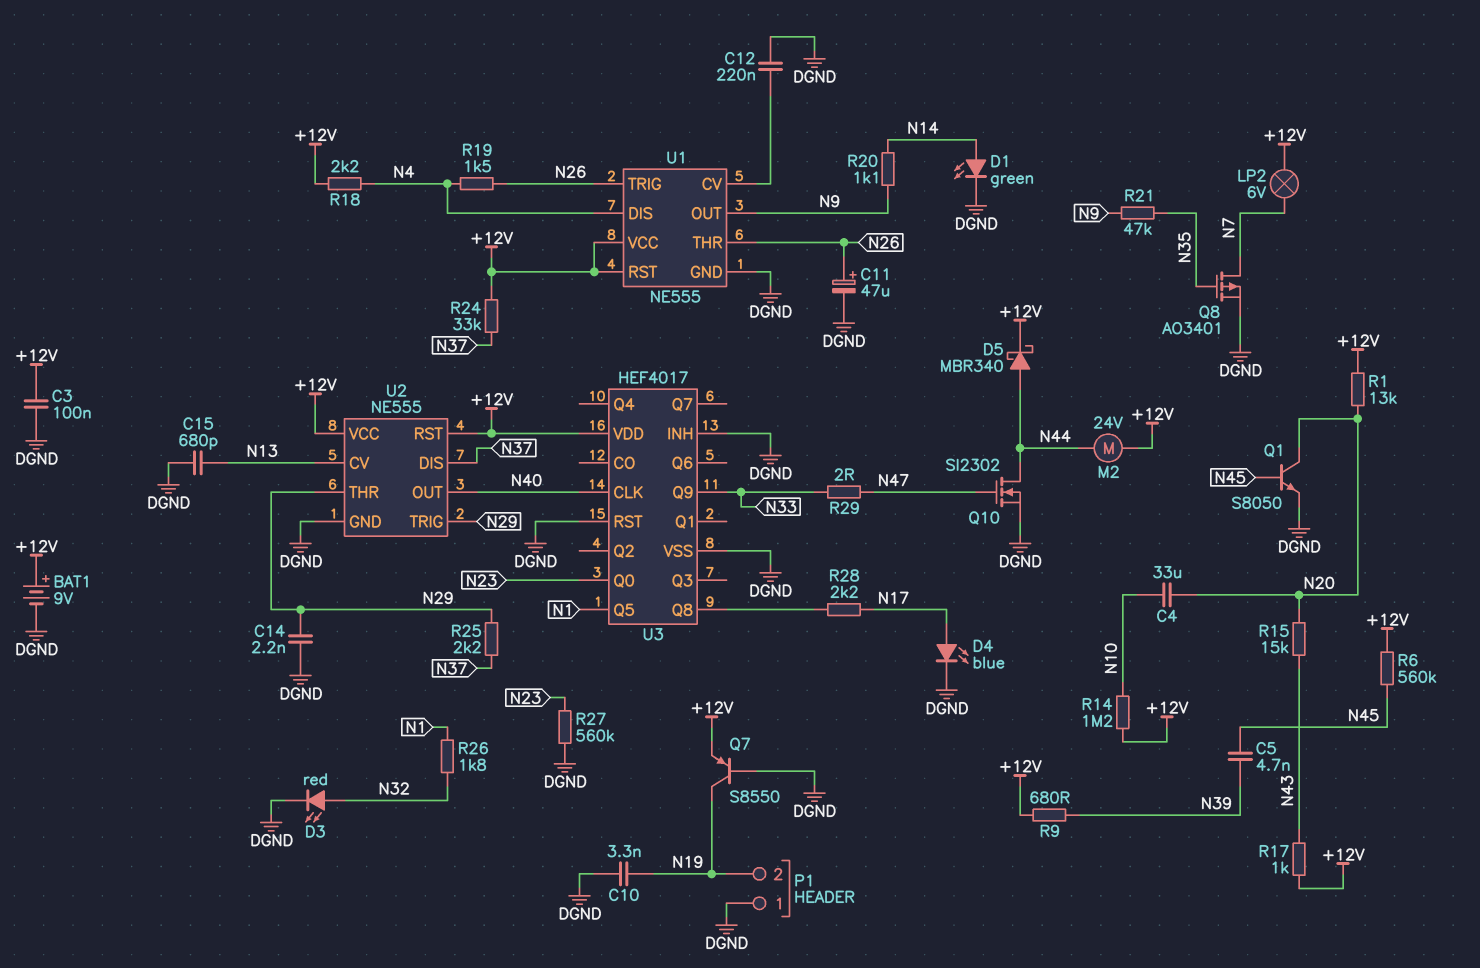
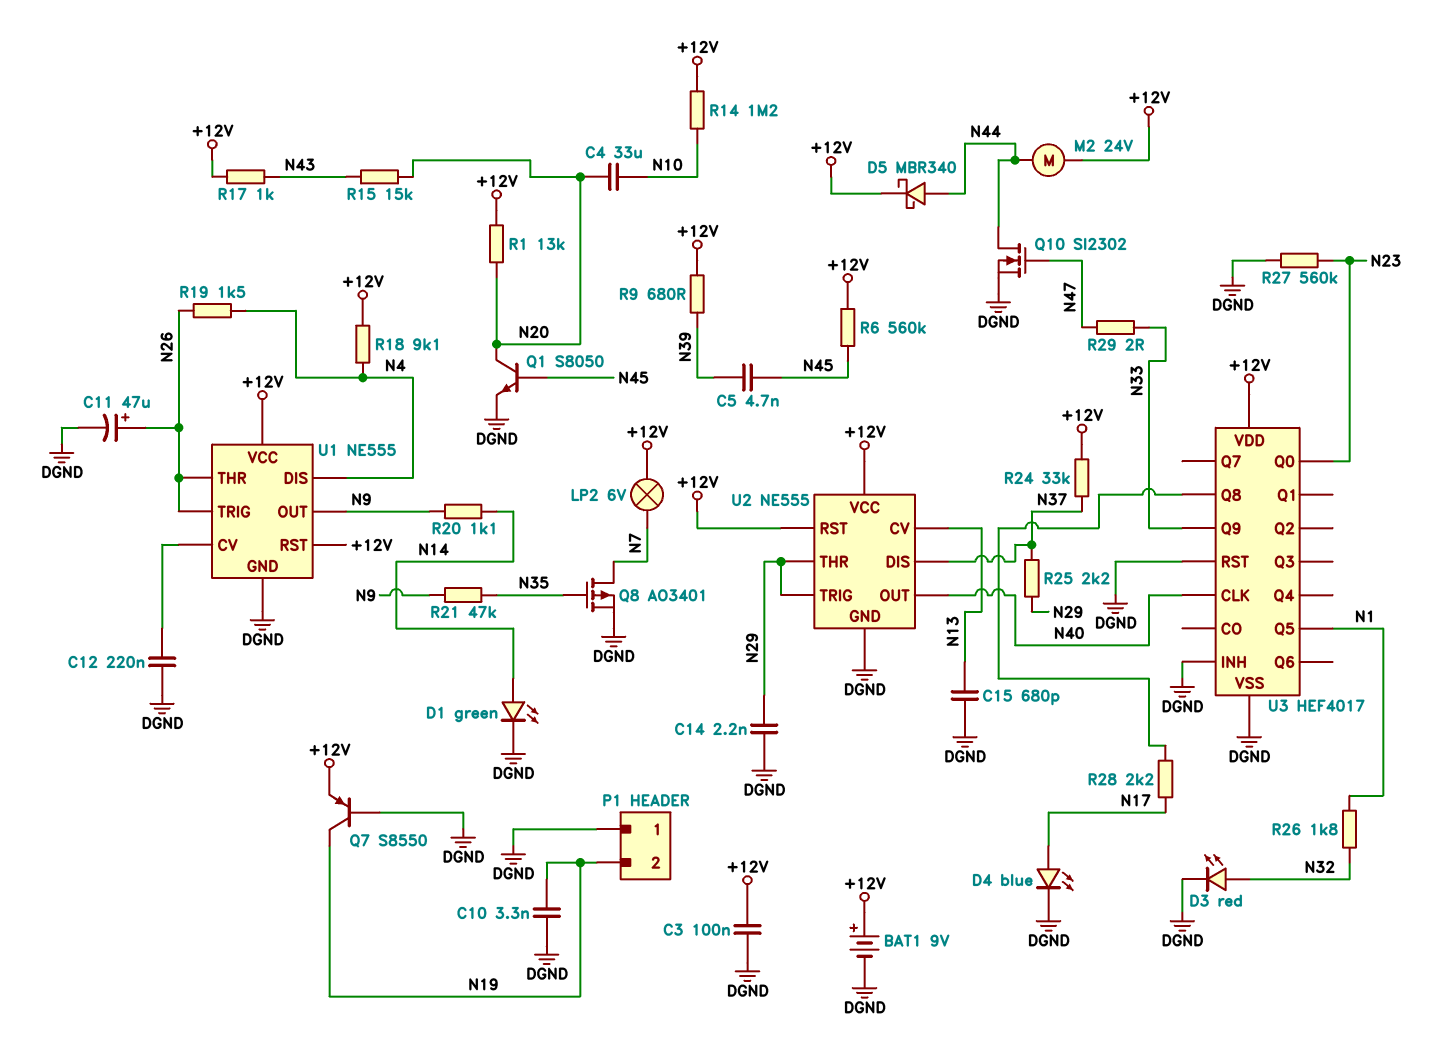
R18: 2.2k (+12V, N4) -> 9.1k (+12V, N4)

